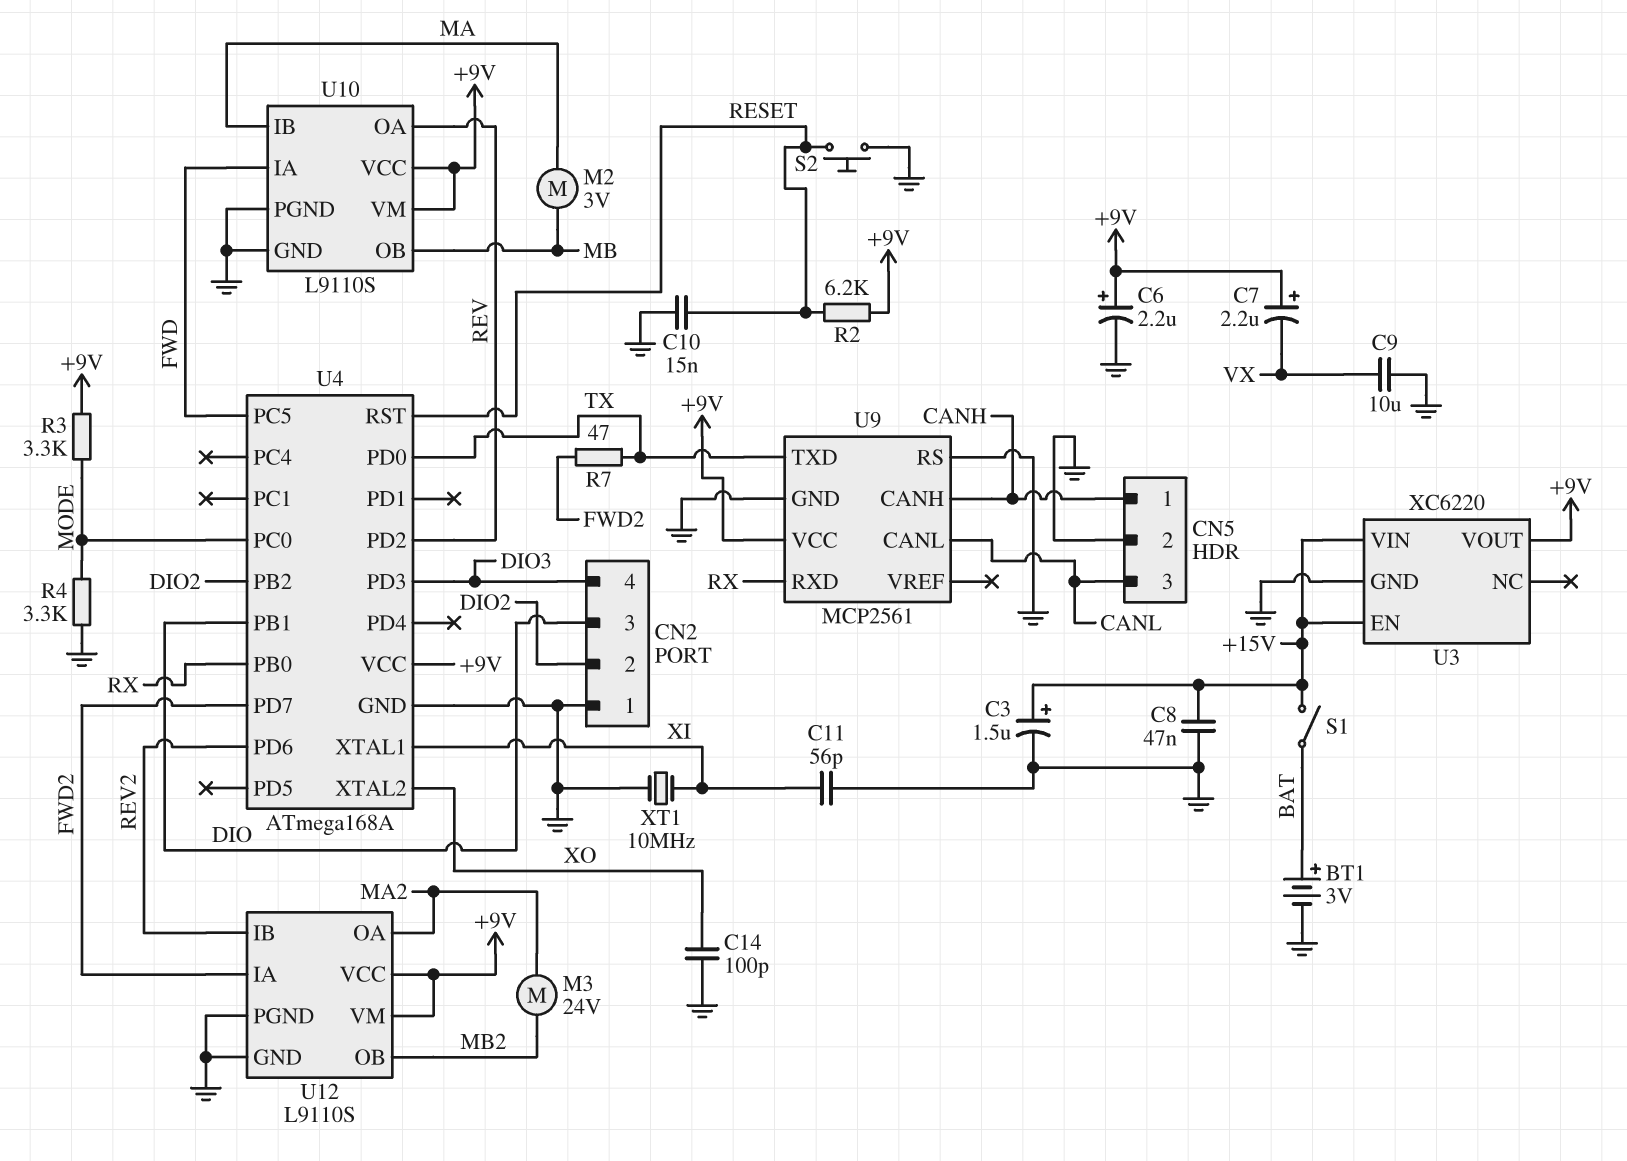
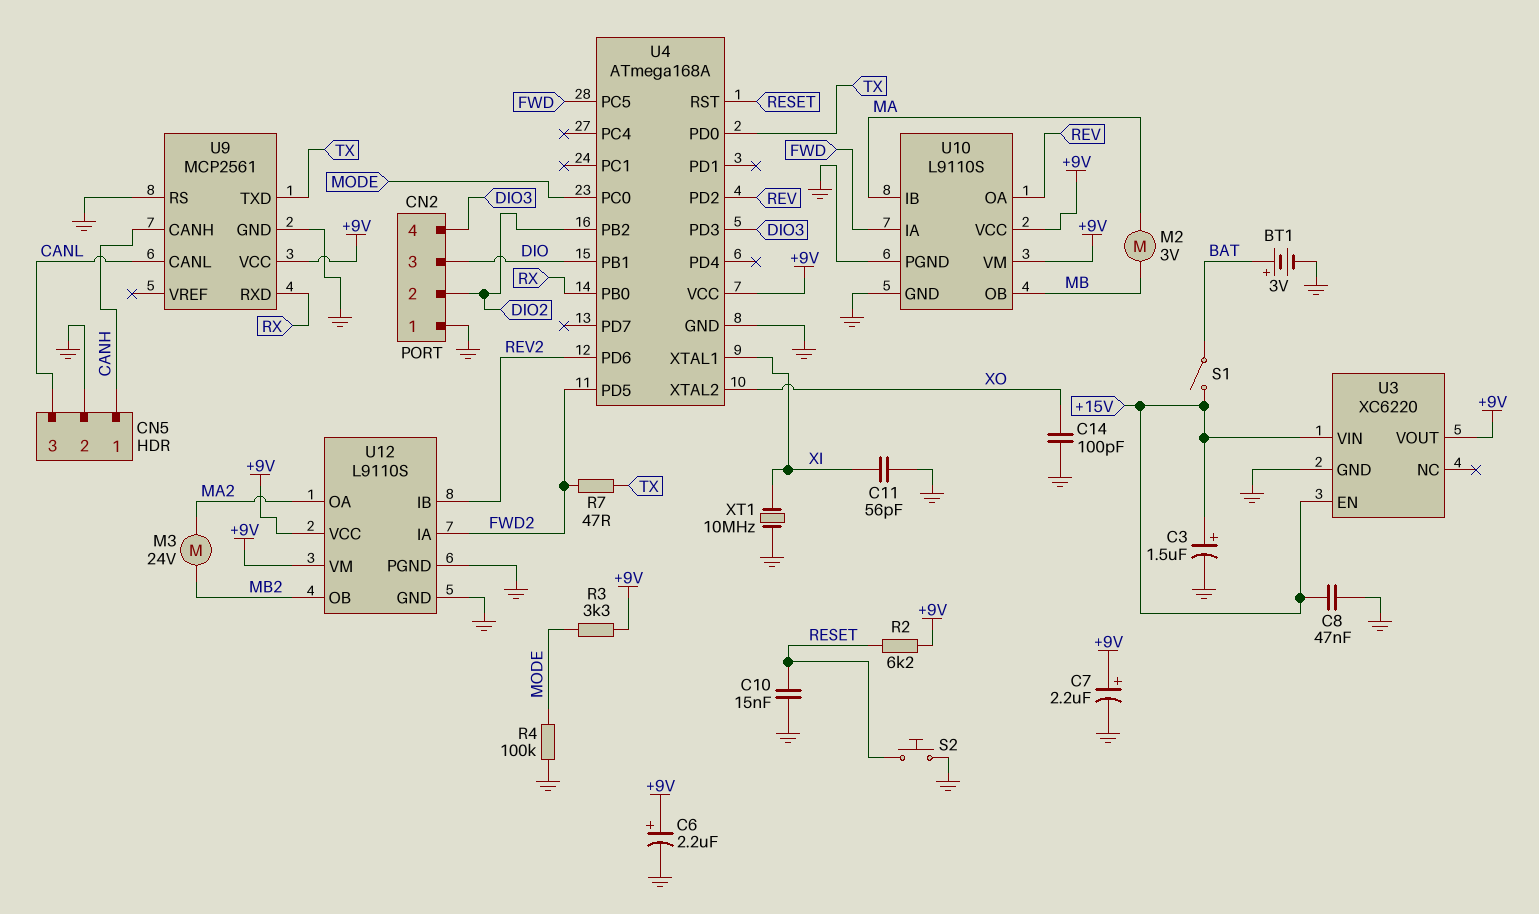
C7: 2.2uF (plus +9V, minus VX) -> 2.2uF (plus +9V, minus GND)
C9: 10uF (GND, VX) -> none
R4: 3.3k (GND, MODE) -> 100k (GND, MODE)
U4 pin PD5: none -> FWD2
U4 pin PD7: FWD2 -> none

